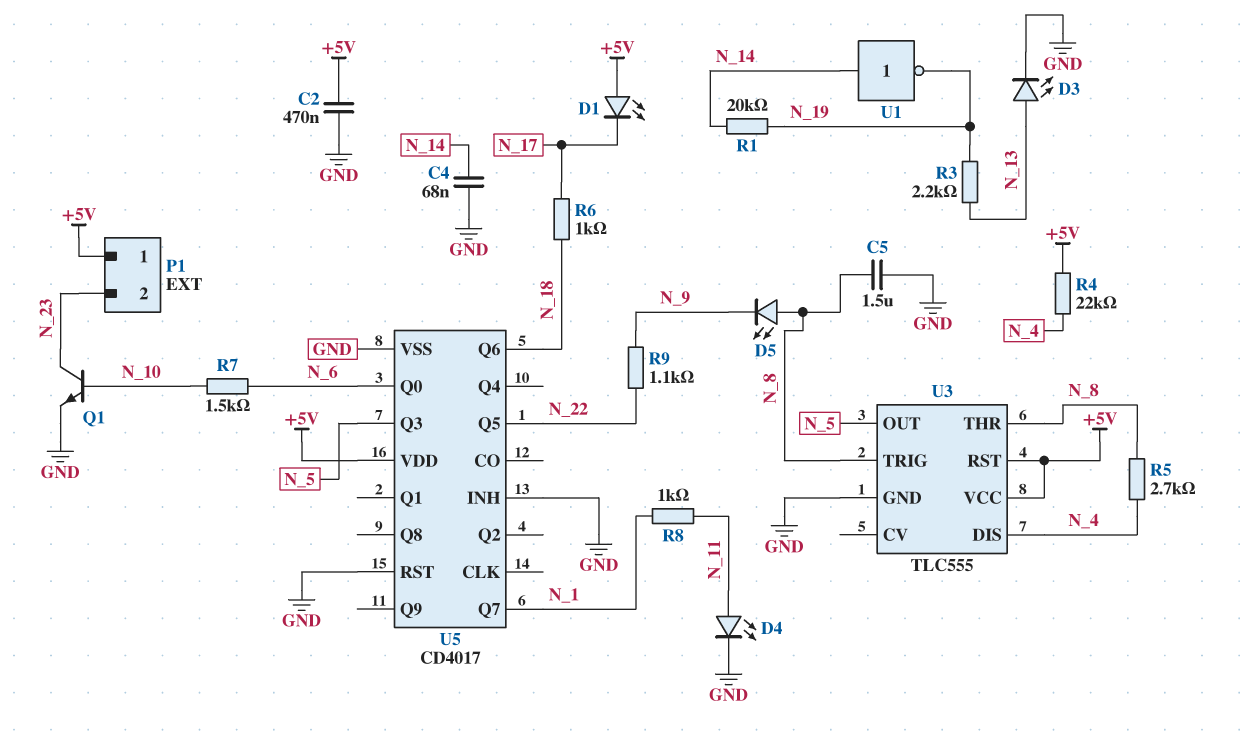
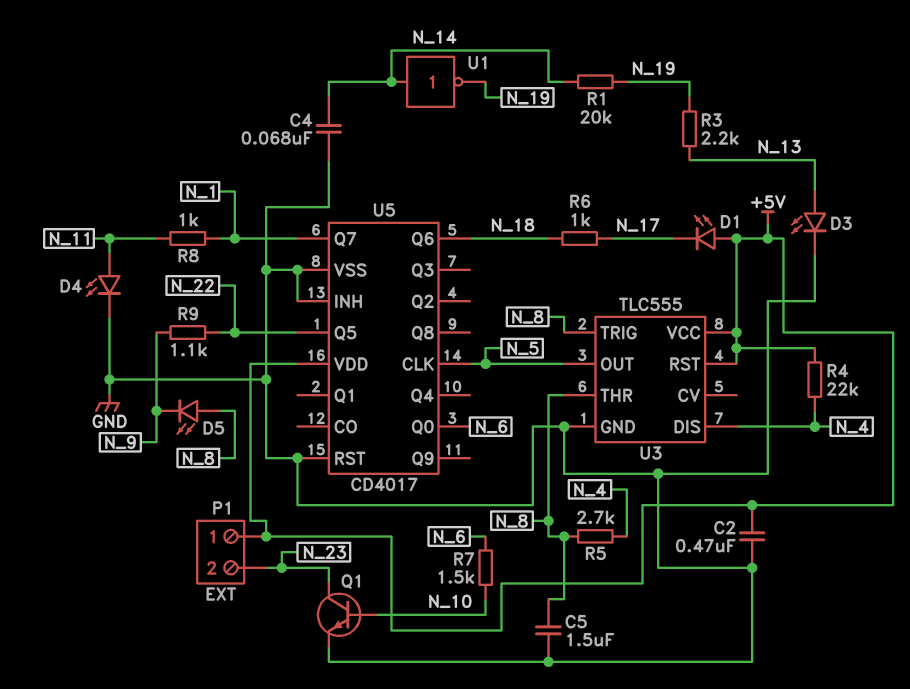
U5 pin CLK: none -> N_5
U5 pin Q3: N_5 -> none

